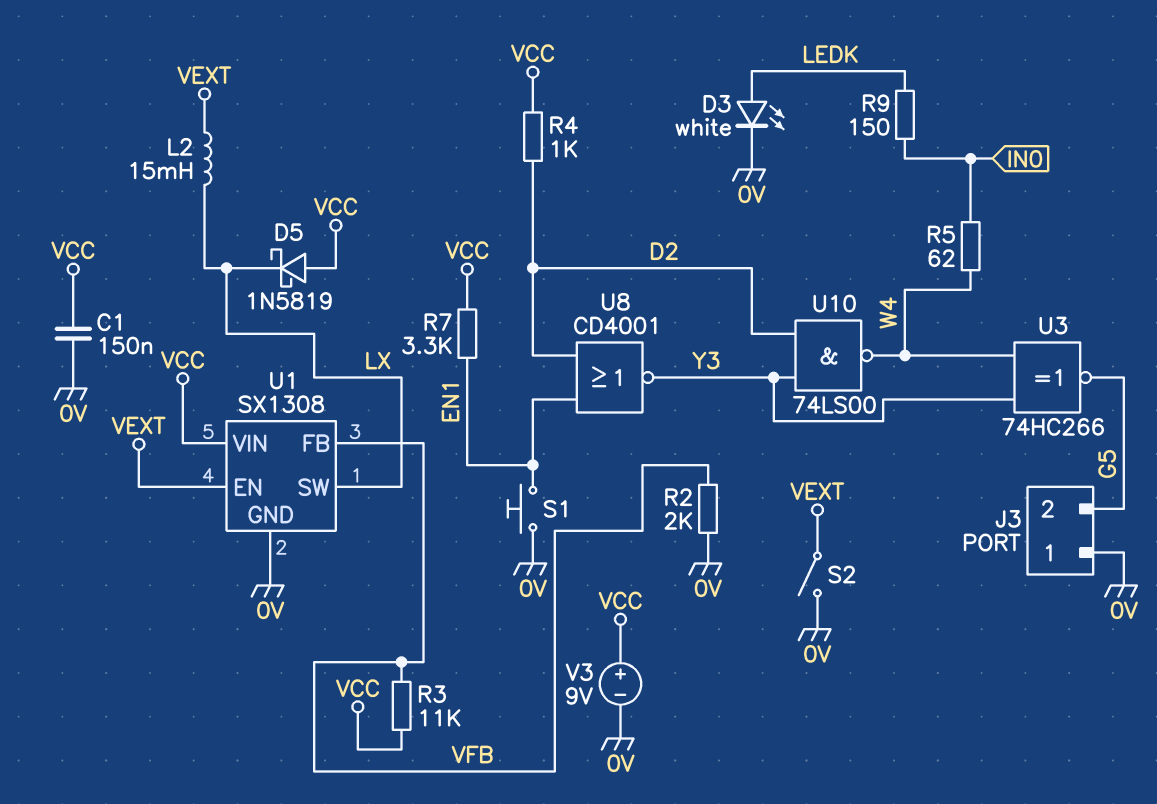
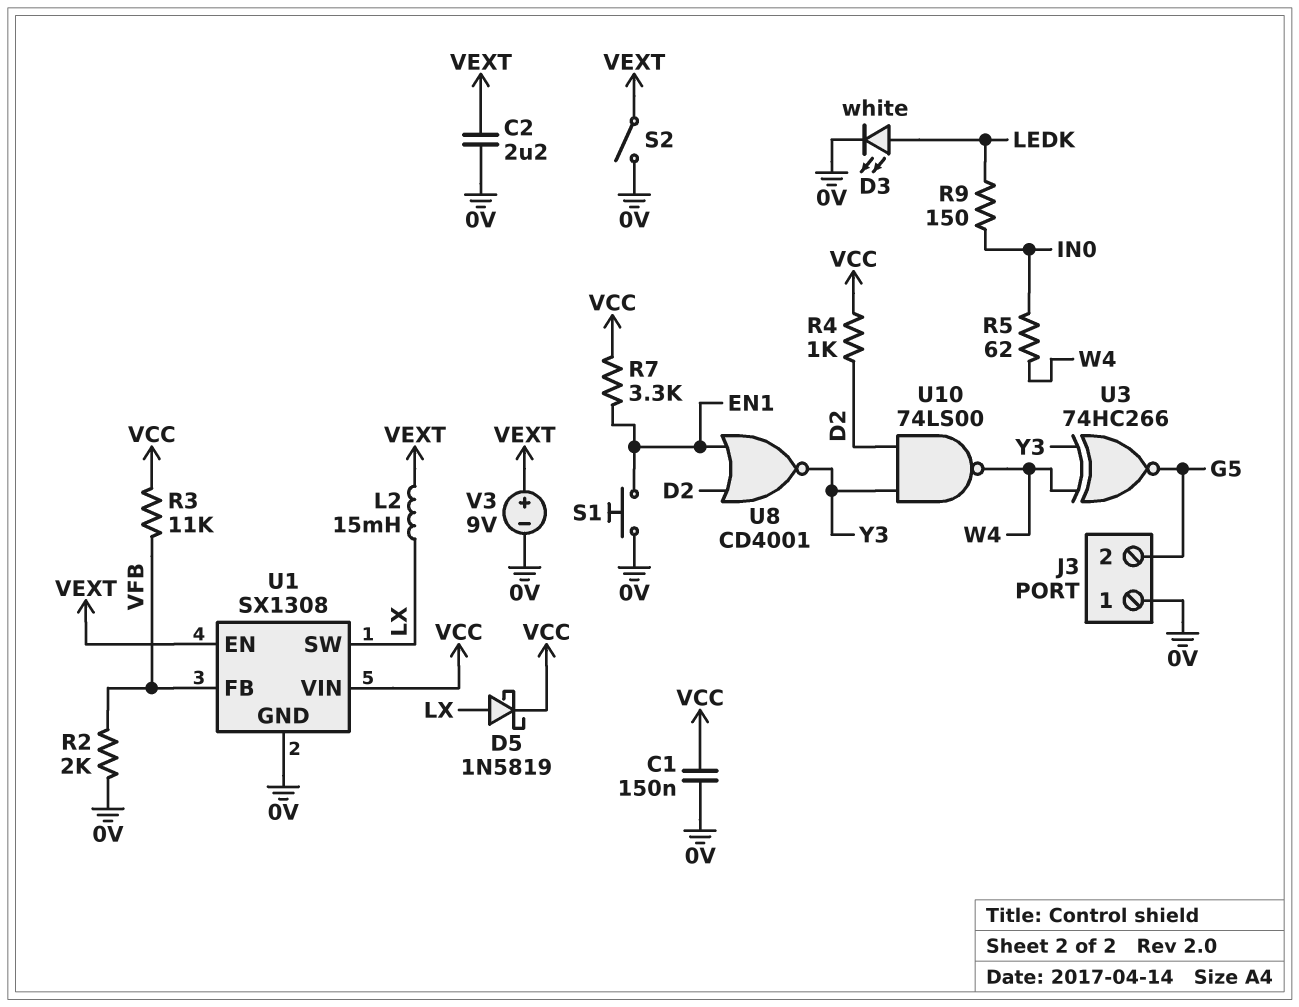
C2: none -> 2.2uF (0V, VEXT)
D5: schottky 1N5819 (A VCC, K LX) -> schottky 1N5819 (A LX, K VCC)
V3: 9V (plus VCC, minus 0V) -> 9V (plus VEXT, minus 0V)

